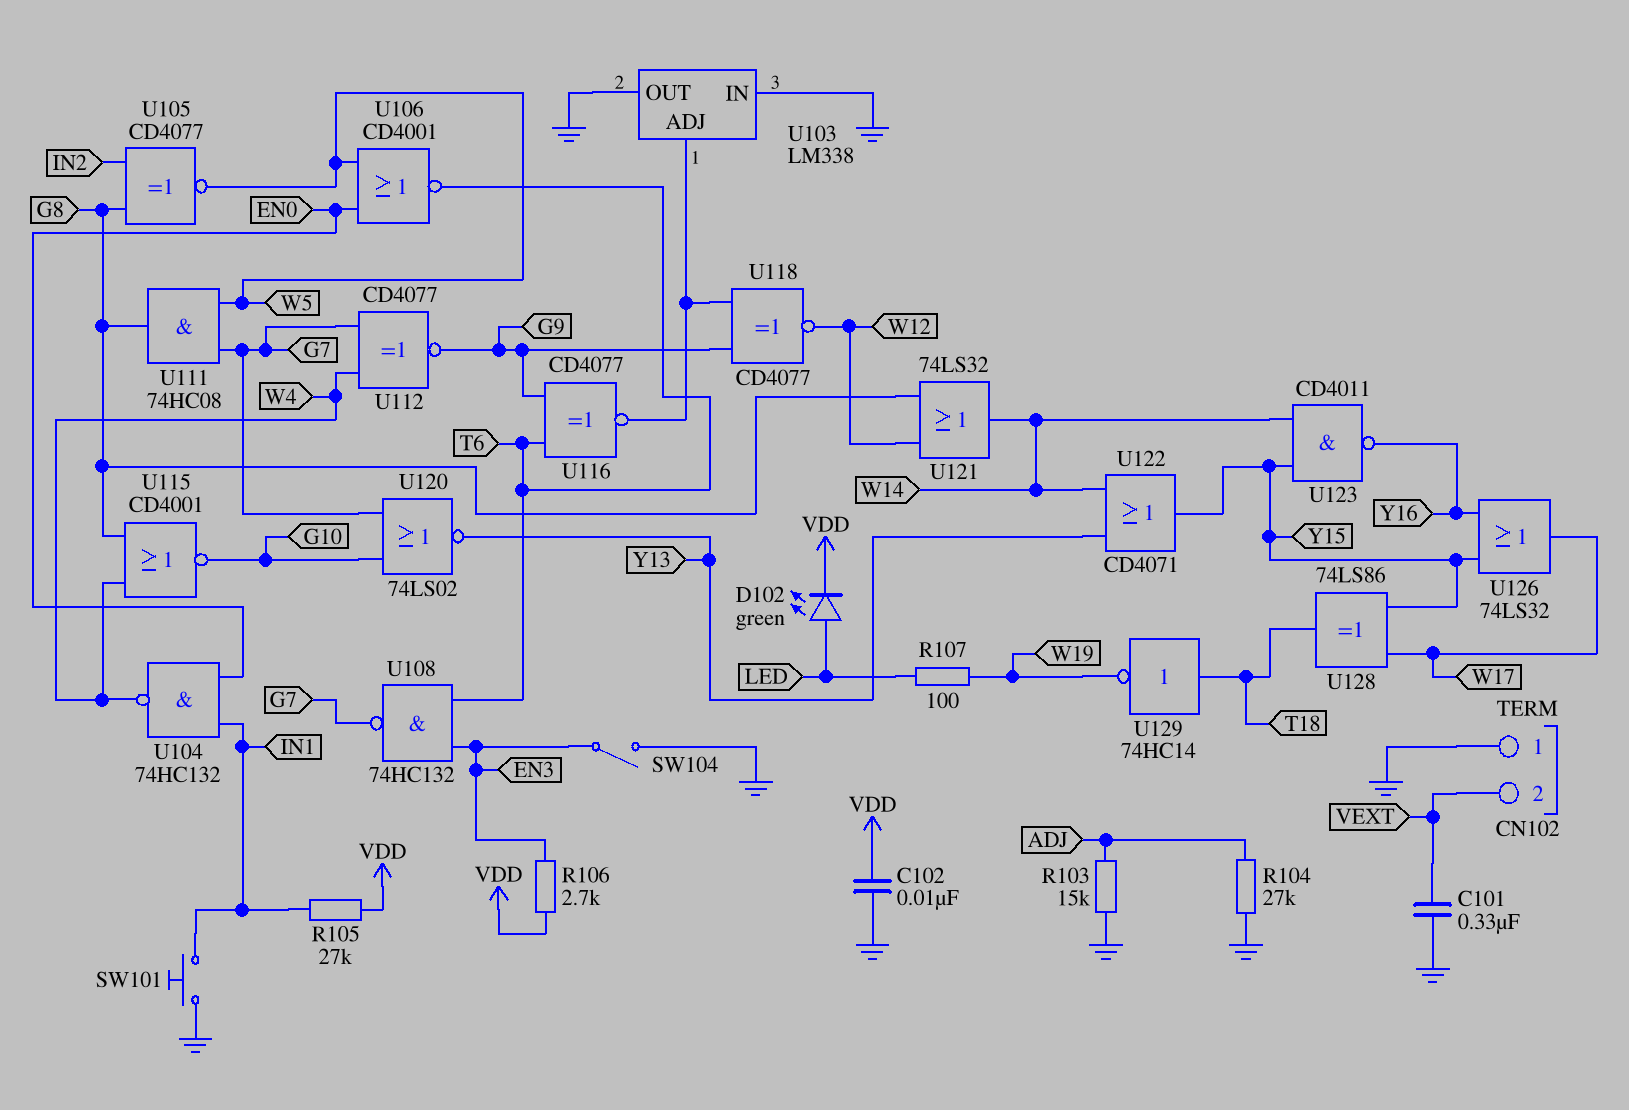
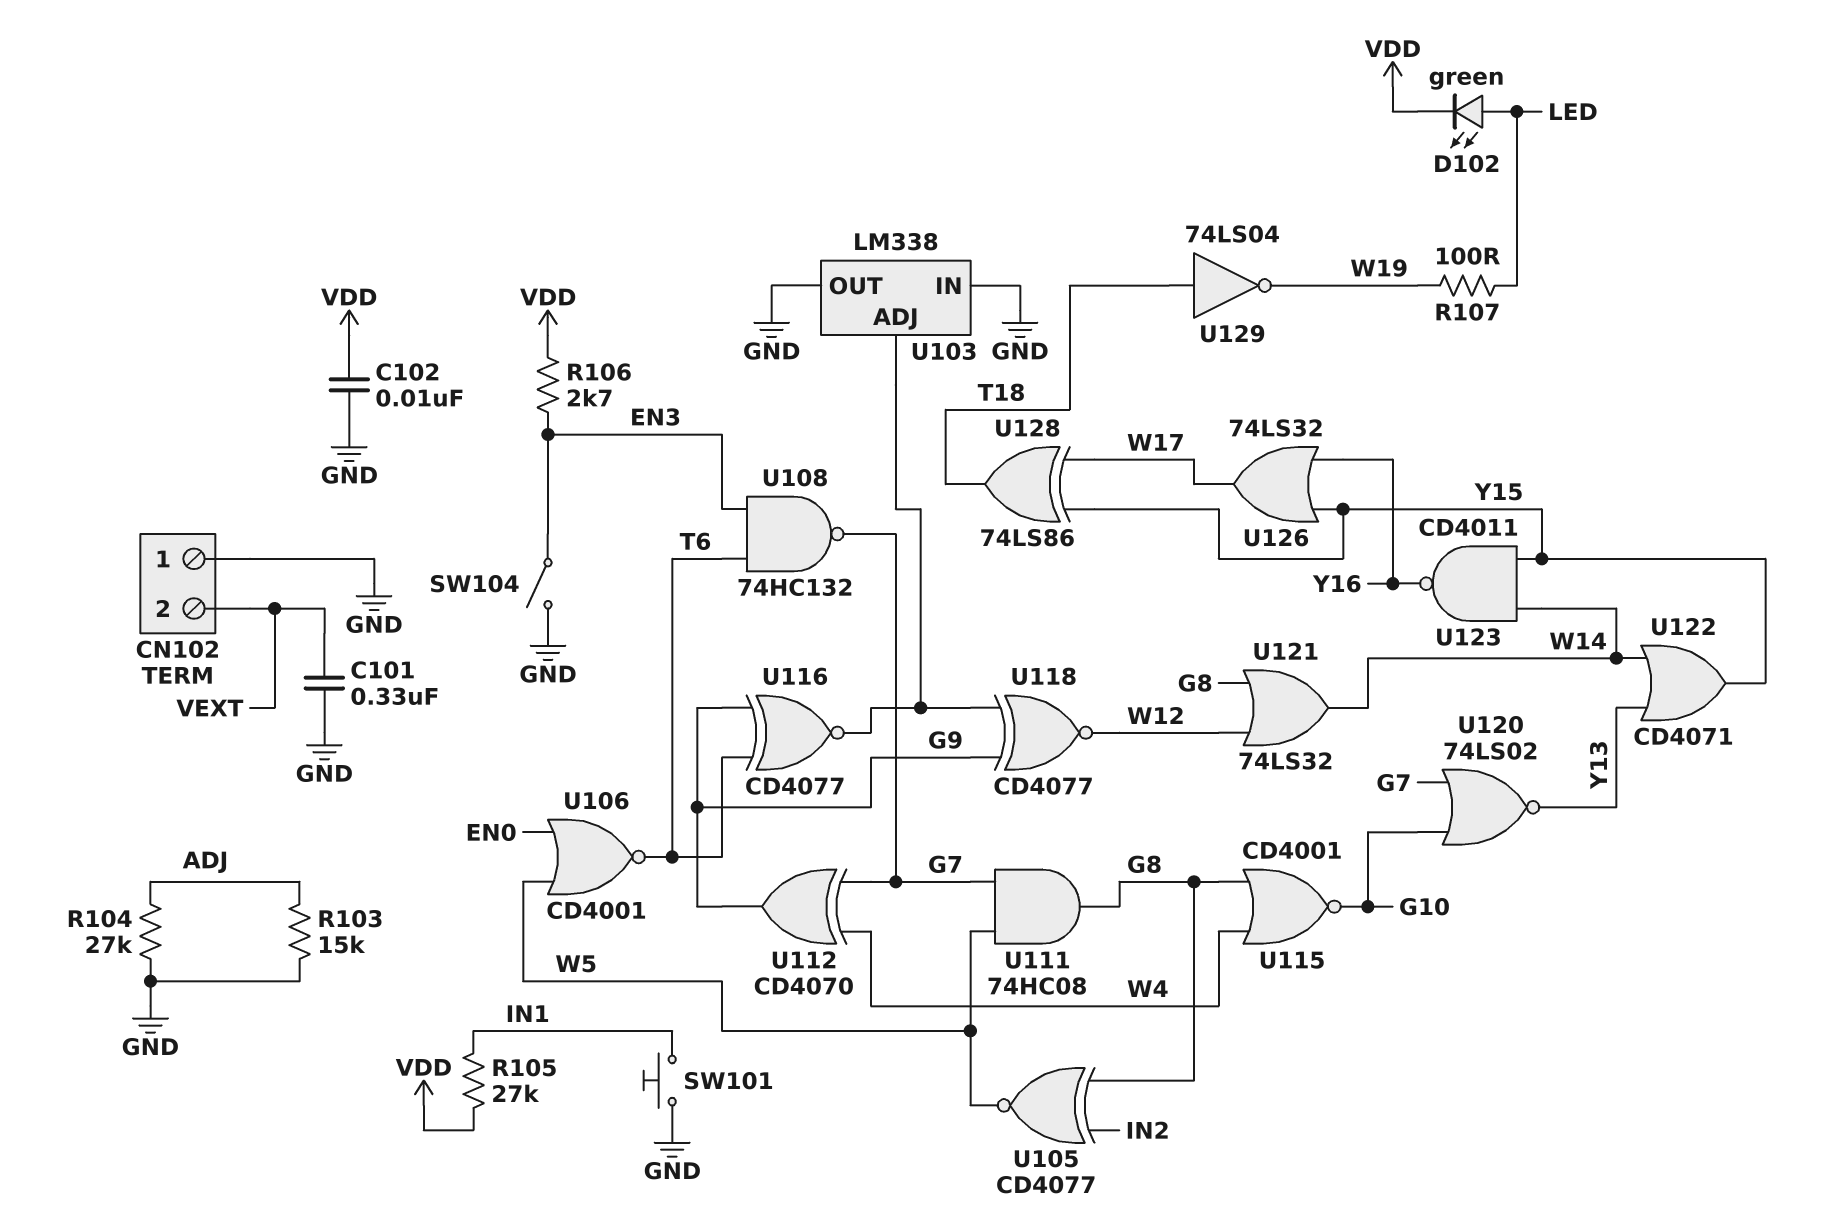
U104: NAND 74HC132 (in EN0, in IN1, out W4) -> none
U112: XNOR CD4077 (in G7, in W4, out G9) -> XOR CD4070 (in G7, in W4, out G9)
U129: NOT 74HC14 (in T18, out W19) -> NOT 74LS04 (in T18, out W19)

